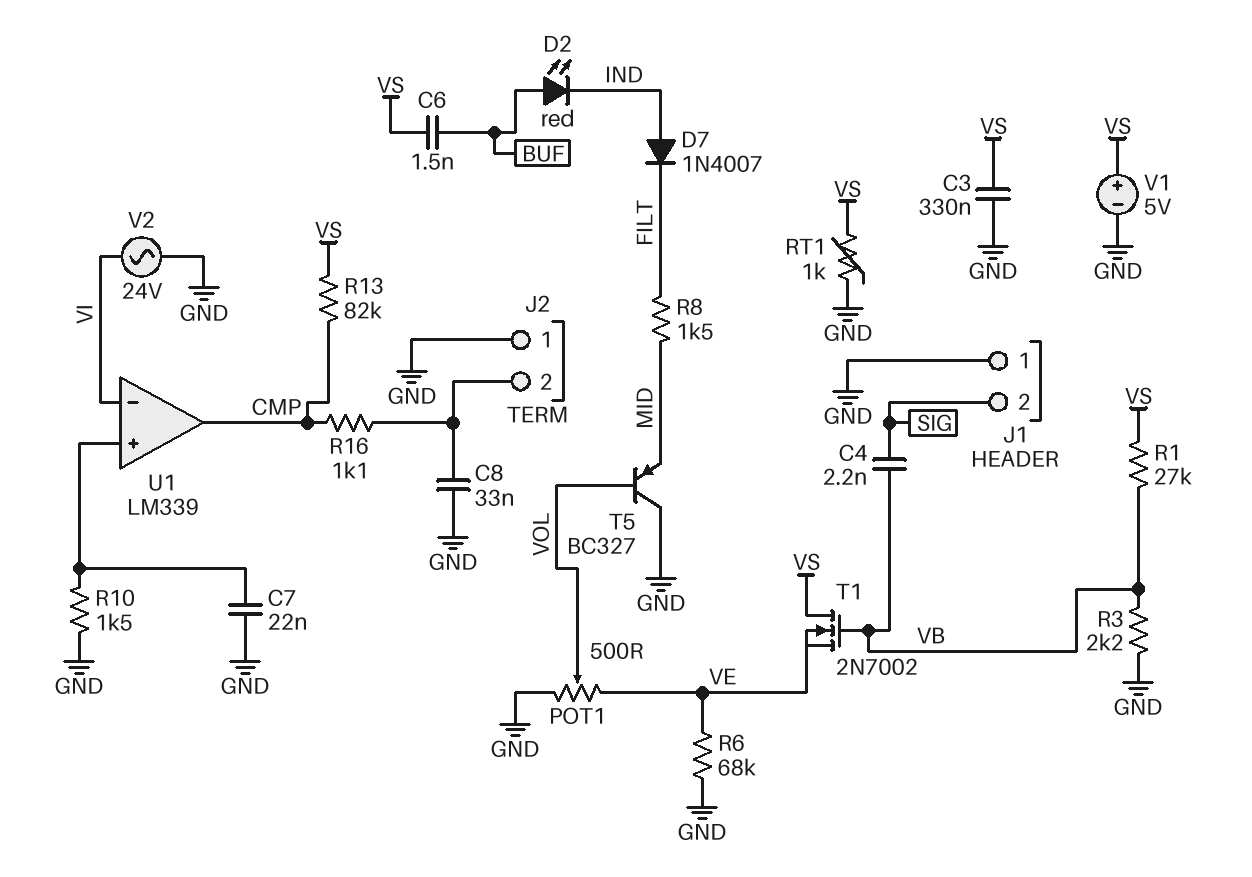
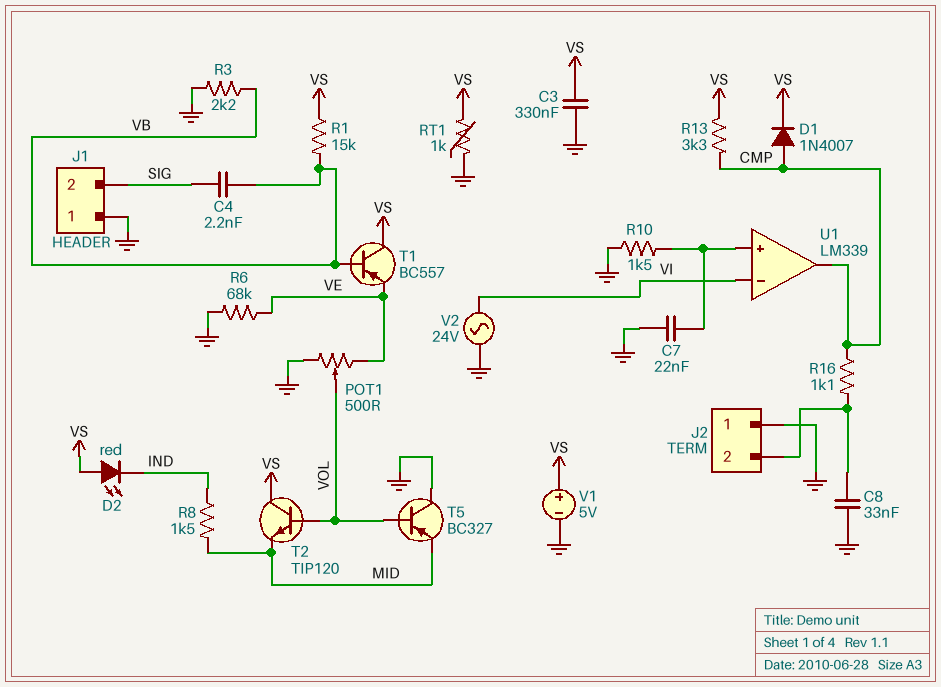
C6: 1.5nF (BUF, VS) -> none
D1: none -> diode 1N4007 (A CMP, K VS)
D2: LED red (A BUF, K IND) -> LED red (A VS, K IND)
D7: diode 1N4007 (A IND, K FILT) -> none
R1: 27k (VB, VS) -> 15k (VB, VS)
R8: 1.5k (FILT, MID) -> 1.5k (IND, MID)
R13: 82k (CMP, VS) -> 3.3k (CMP, VS)
T1: NMOS 2N7002 (G VB, D VS, S VE) -> PNP BC557 (B VB, C VS, E VE)
T2: none -> NPN TIP120 (B VOL, C VS, E MID)

